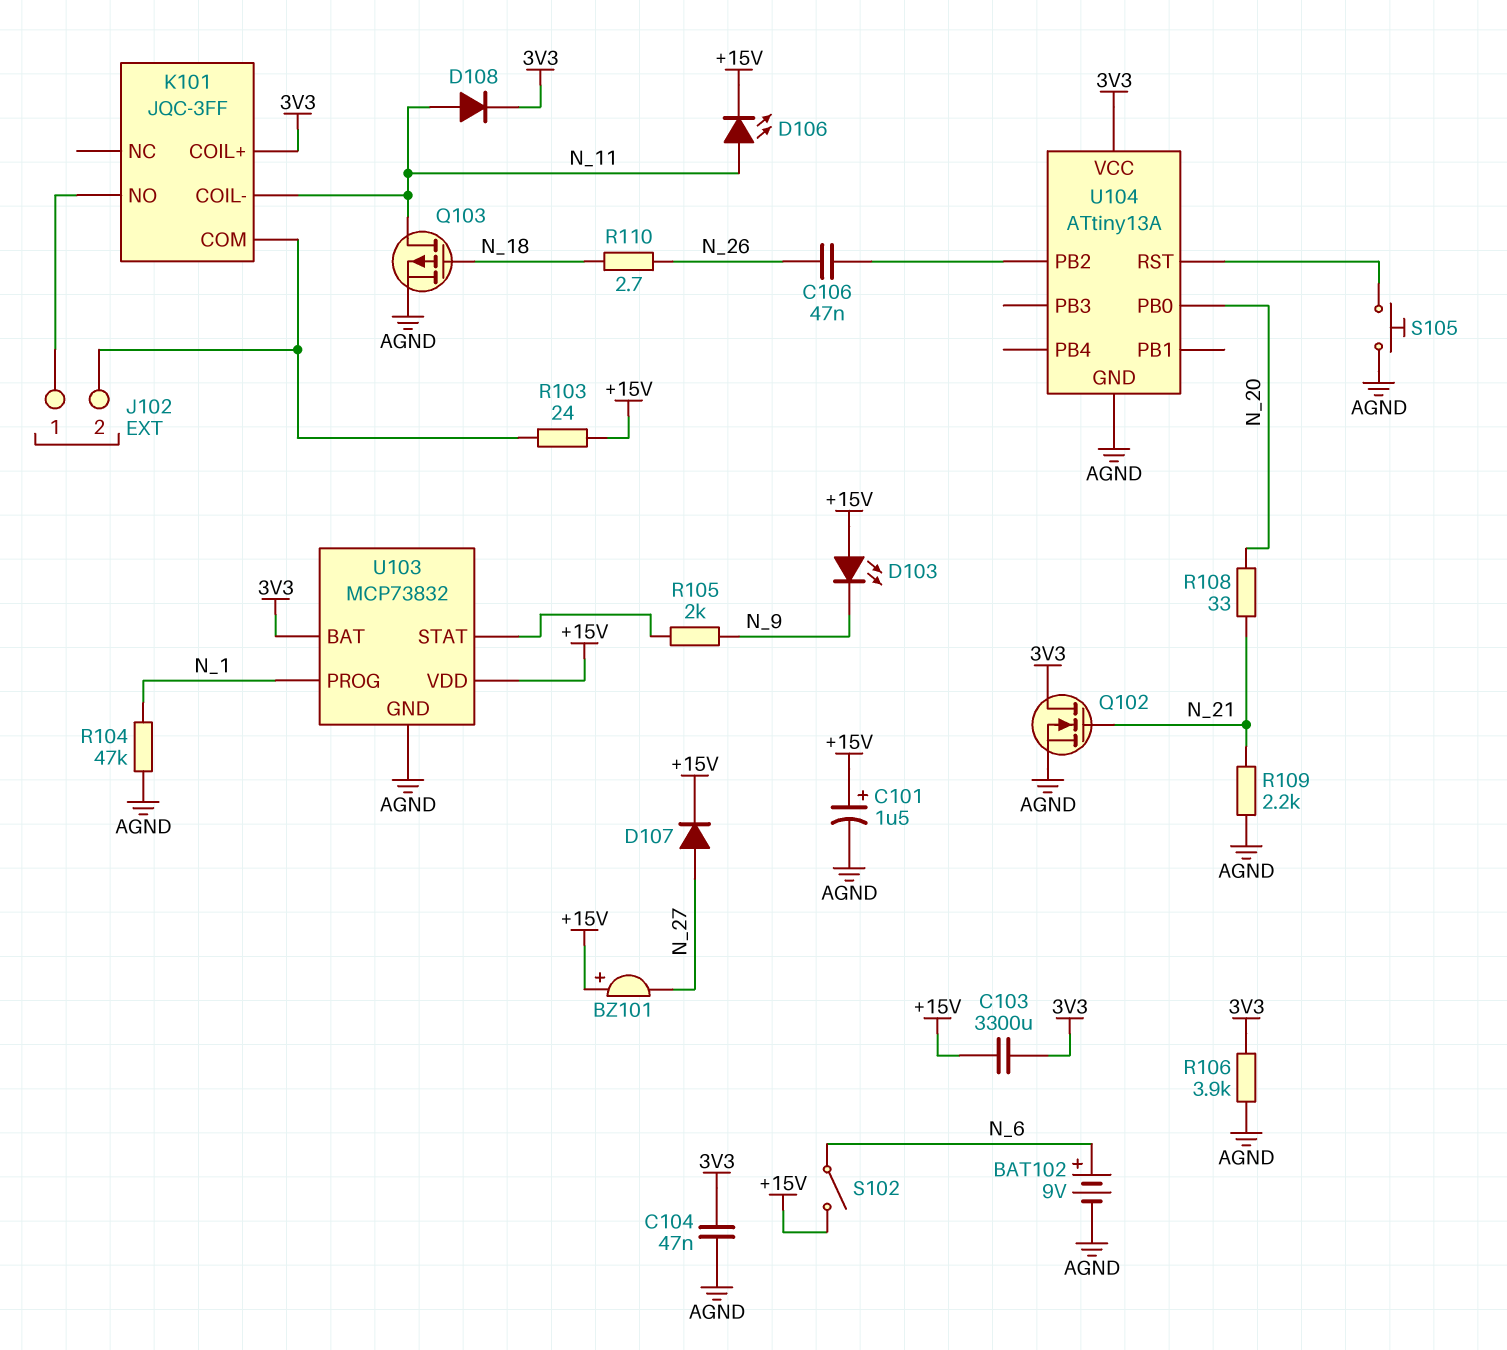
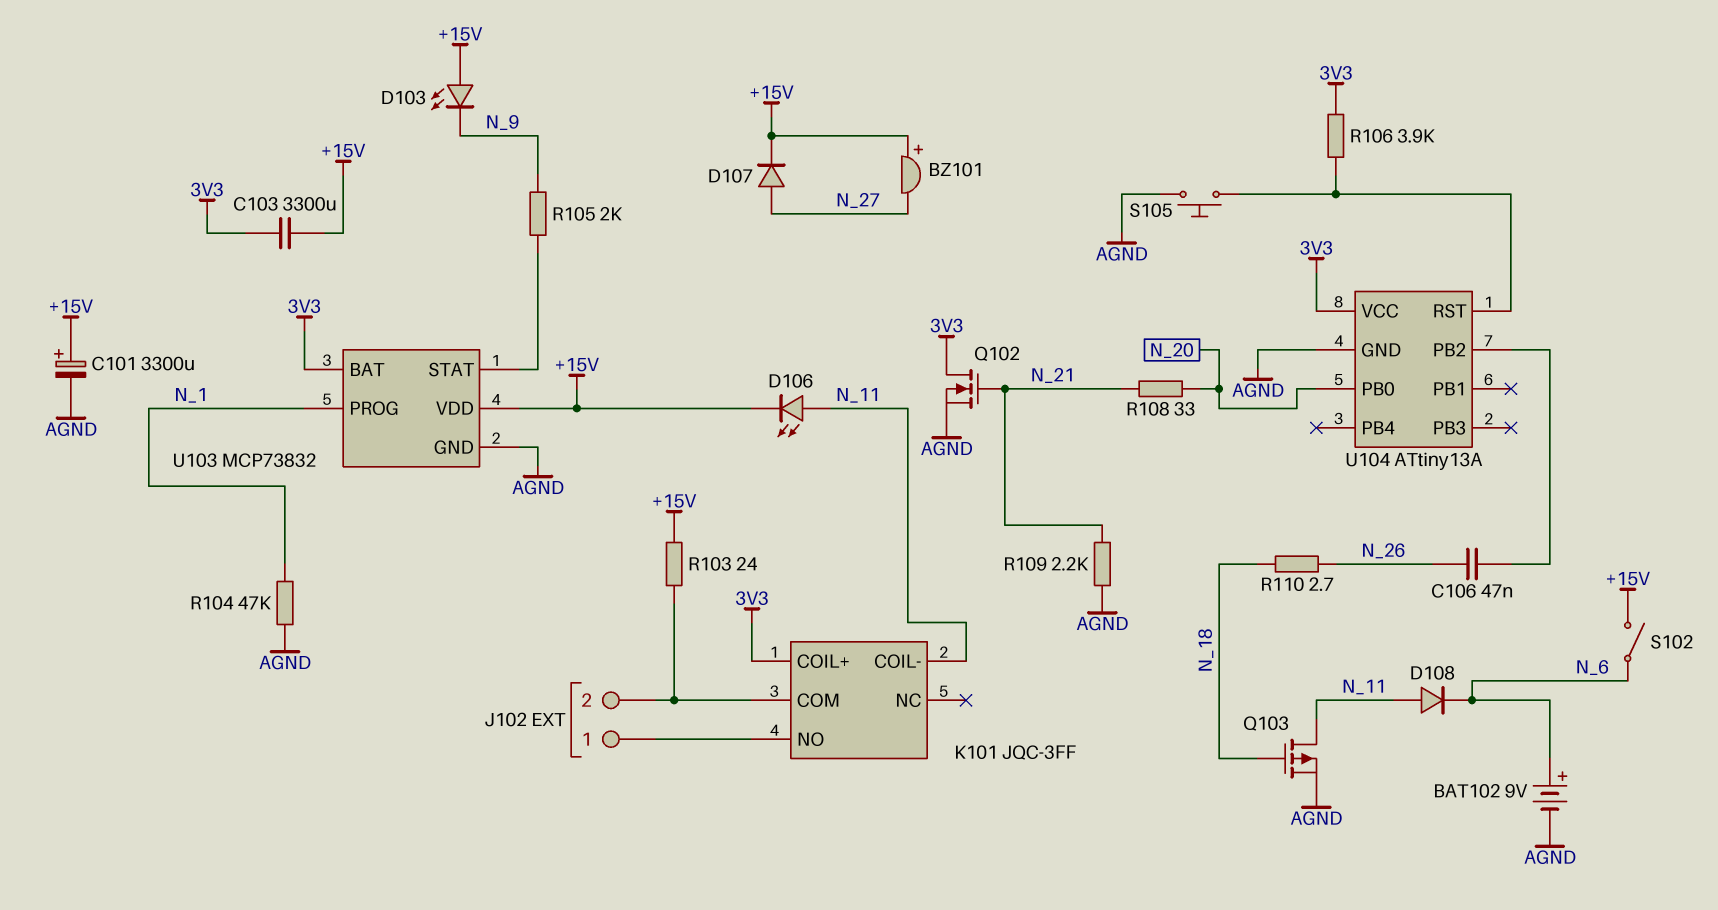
C101: 1.5uF (plus +15V, minus AGND) -> 3300uF (plus +15V, minus AGND)
C104: 47nF (3V3, AGND) -> none
D108: diode (A N_11, K 3V3) -> diode (A N_11, K N_6)
R106: 3.9k (3V3, AGND) -> 3.9k (3V3, U104/RST)

